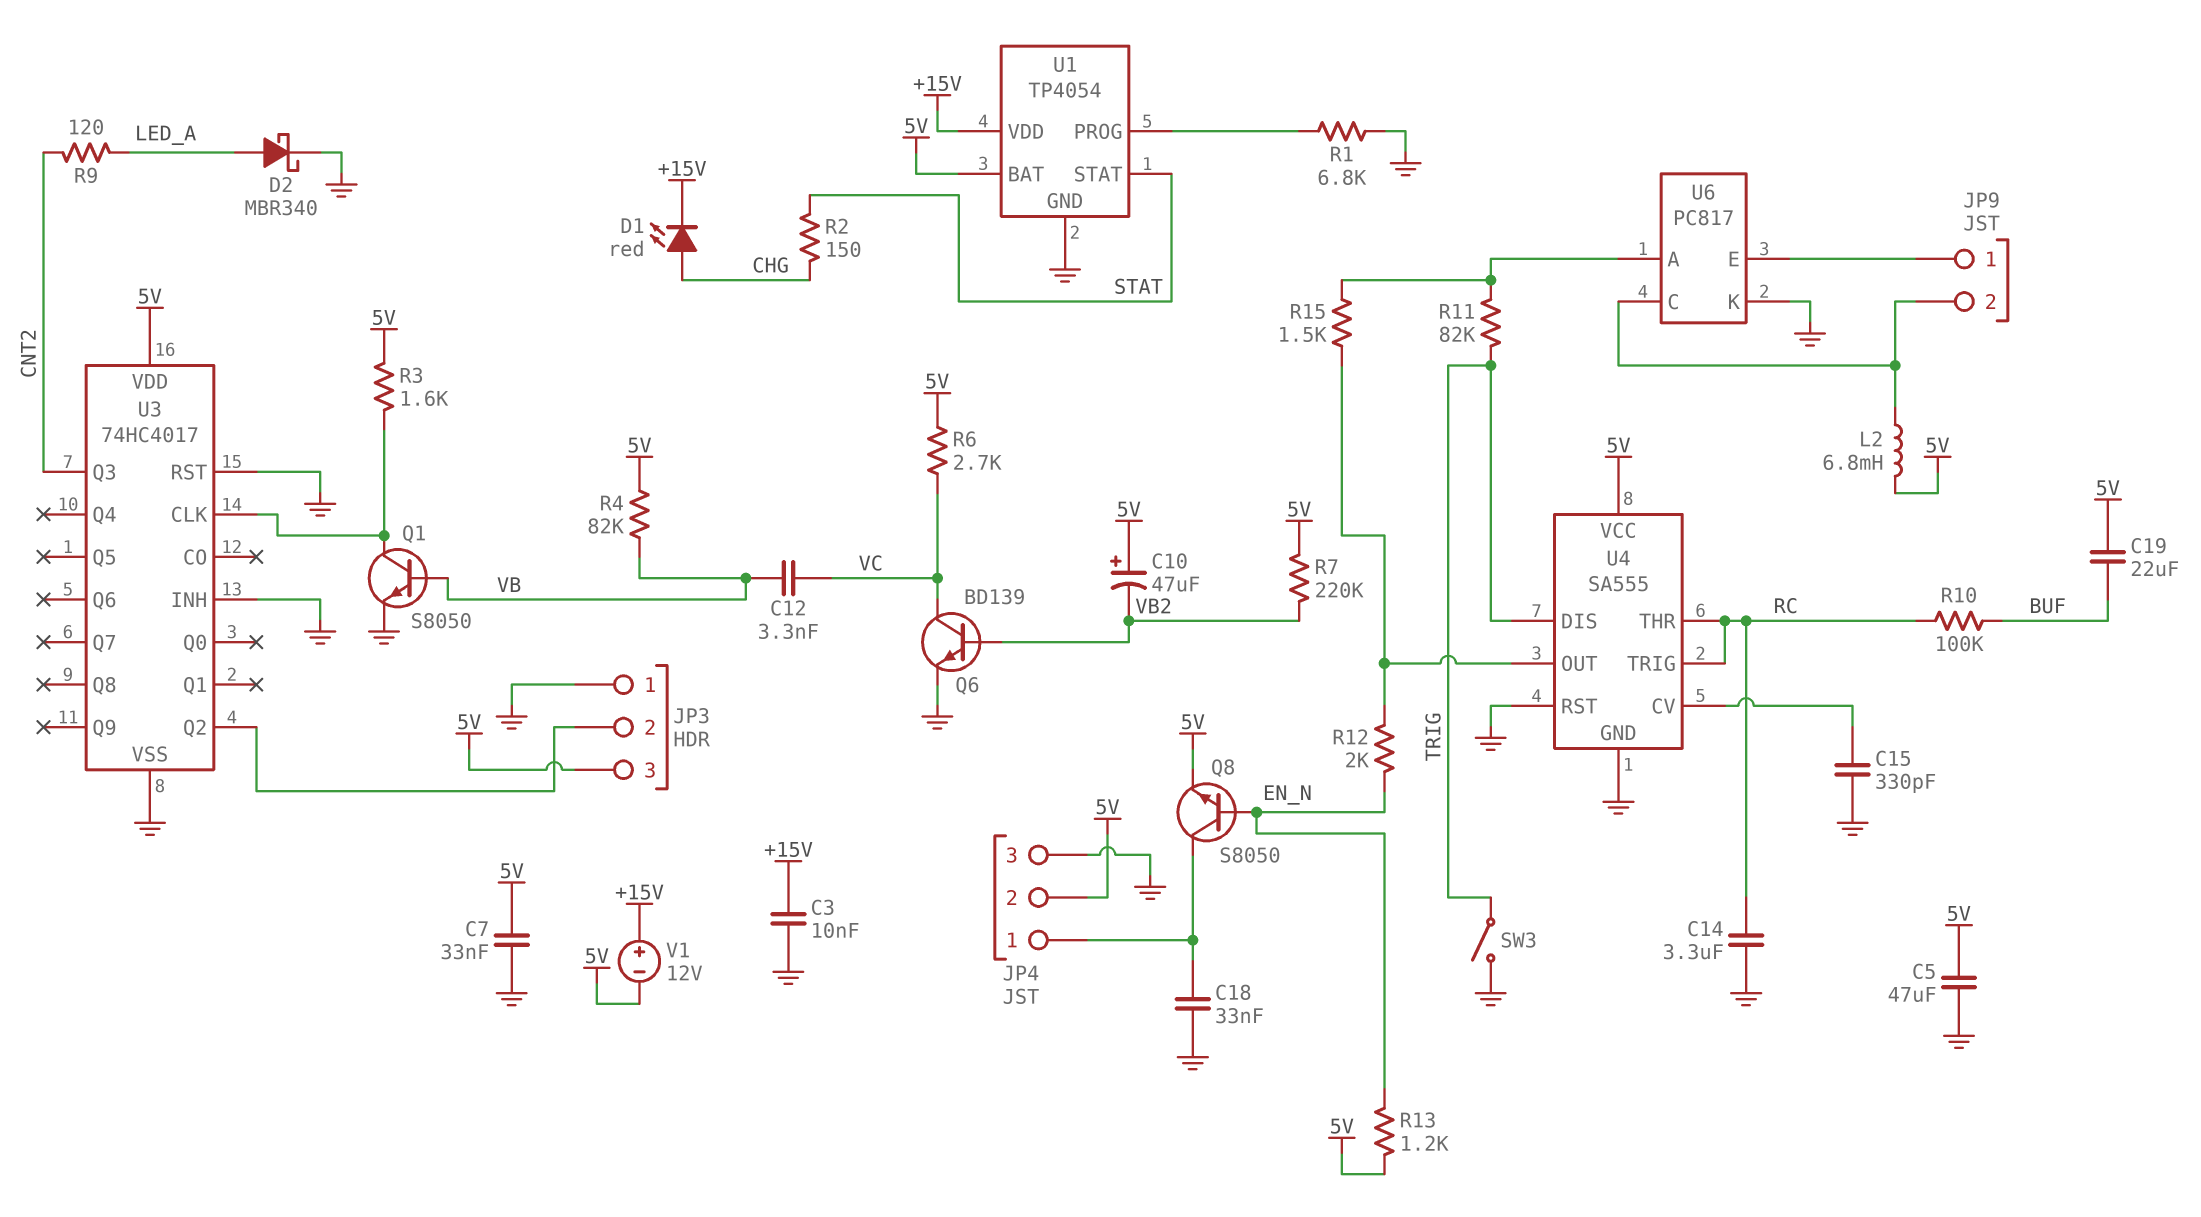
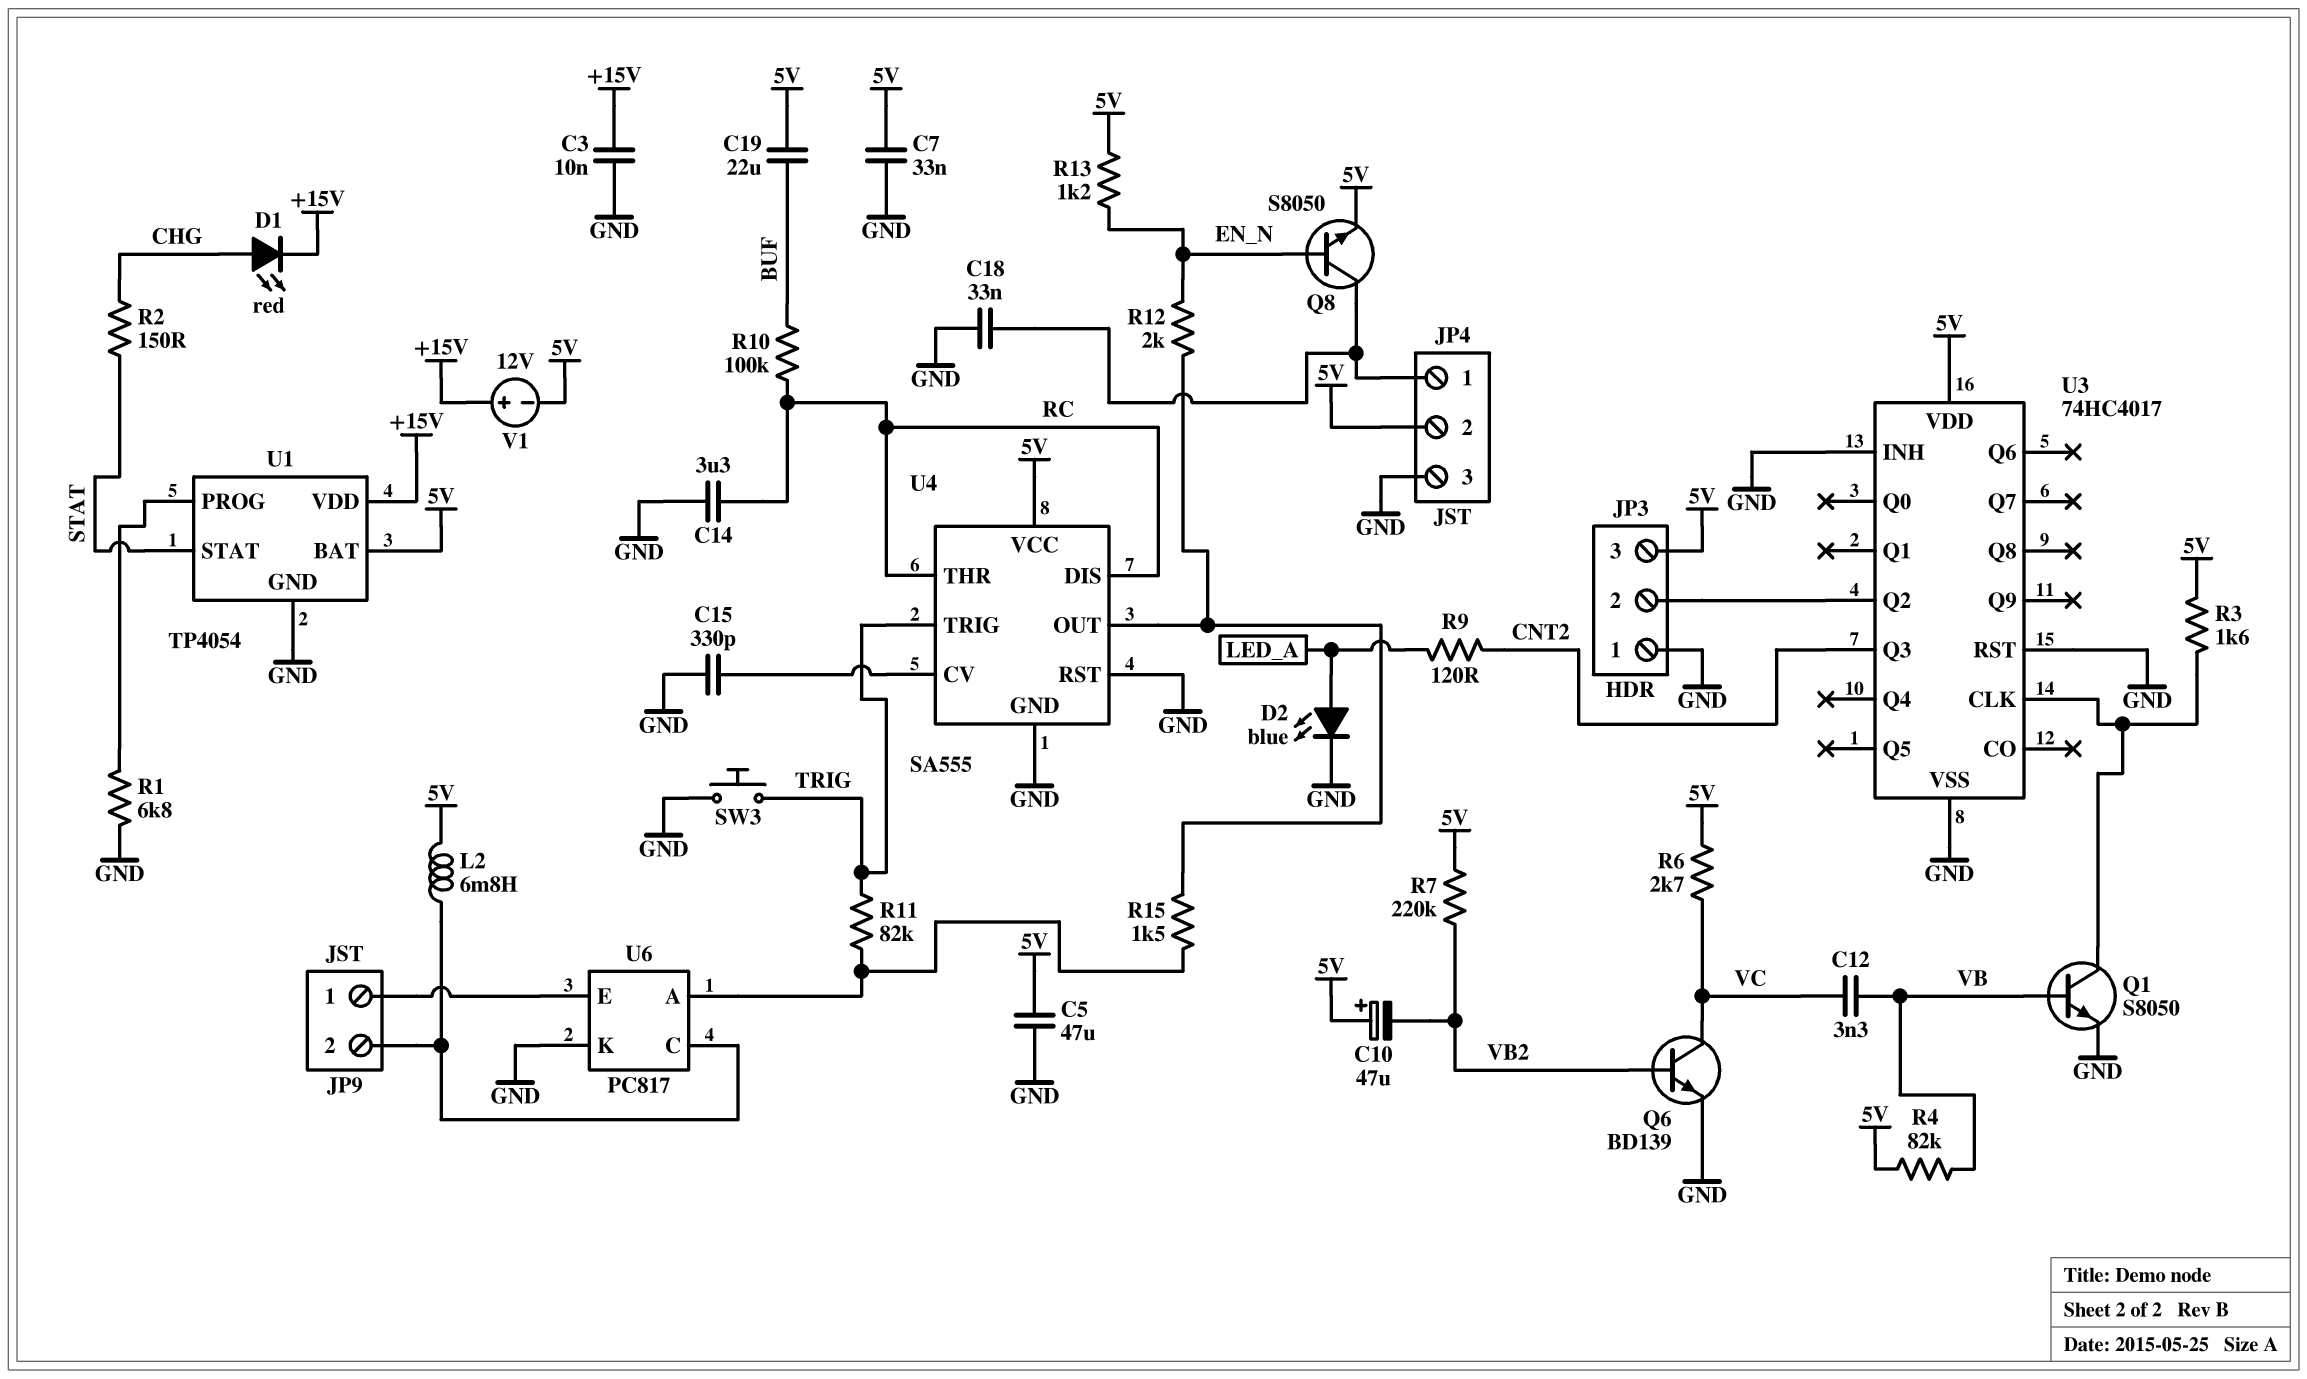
D2: schottky MBR340 (A LED_A, K GND) -> LED blue (A LED_A, K GND)
SW3: switch (GND, TRIG) -> button (GND, TRIG)
U4 pin DIS: TRIG -> RC
U4 pin TRIG: RC -> TRIG

